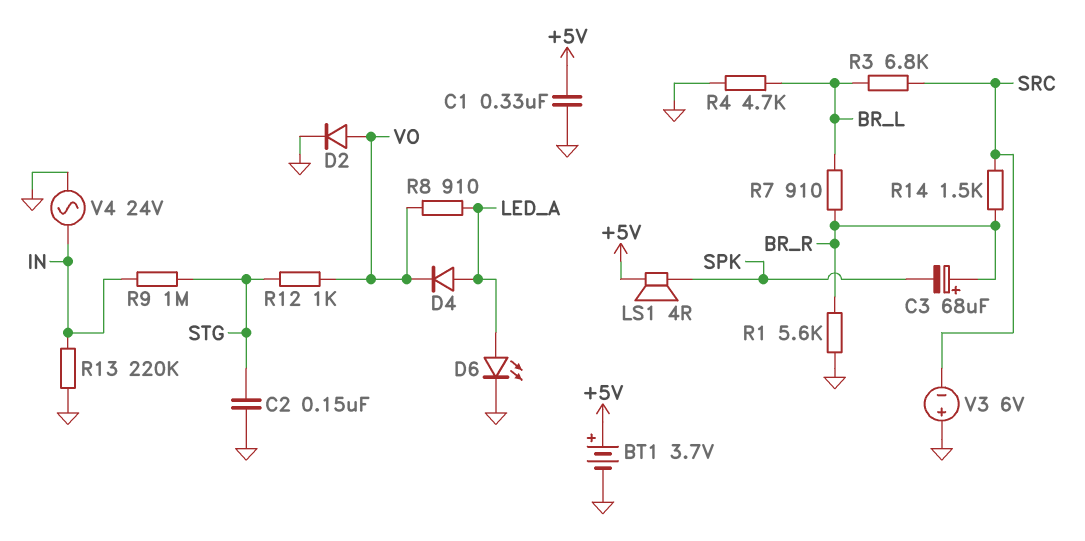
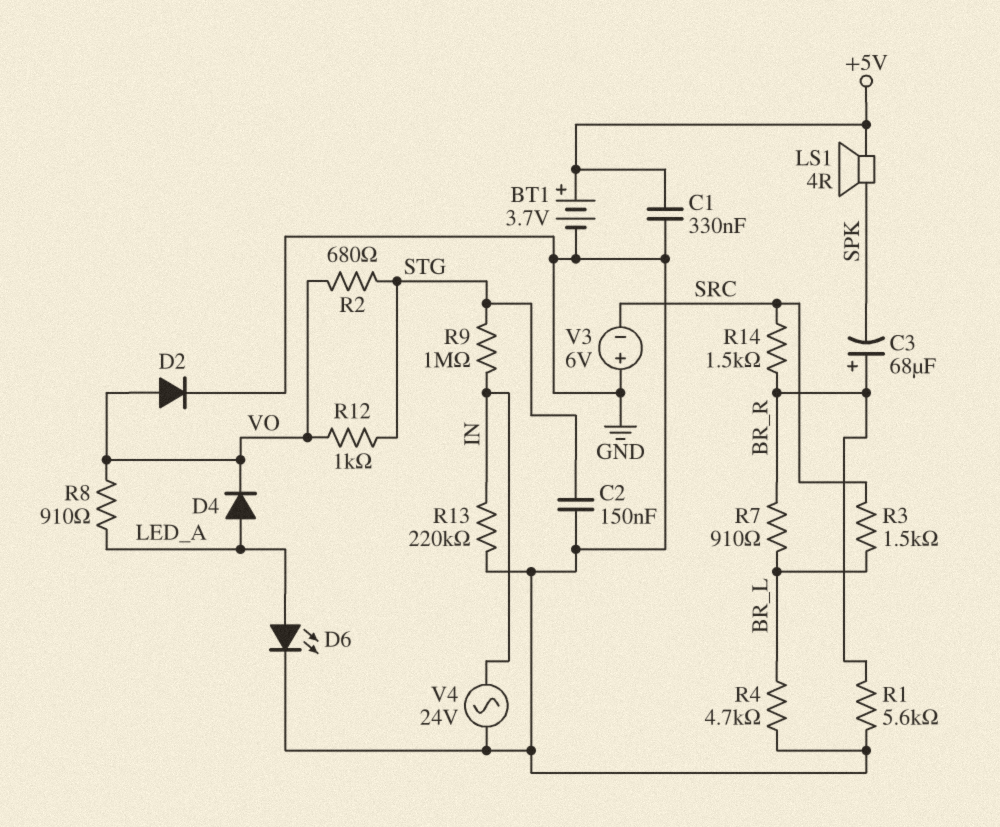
R2: none -> 680 (STG, VO)
R3: 6.8k (BR_L, SRC) -> 1.5k (BR_L, SRC)

